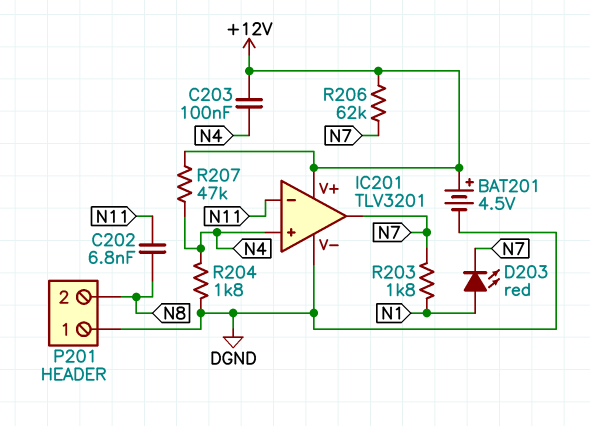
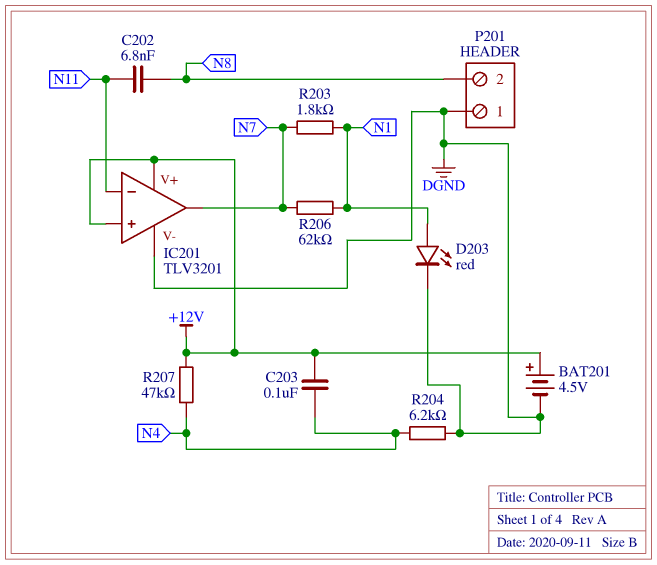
D203: LED red (A N1, K N7) -> LED red (A N1, K DGND)
IC201 pin in+: N4 -> +12V
R204: 1.8k (DGND, N4) -> 6.2k (DGND, N4)
R206: 62k (+12V, N7) -> 62k (N1, N7)

